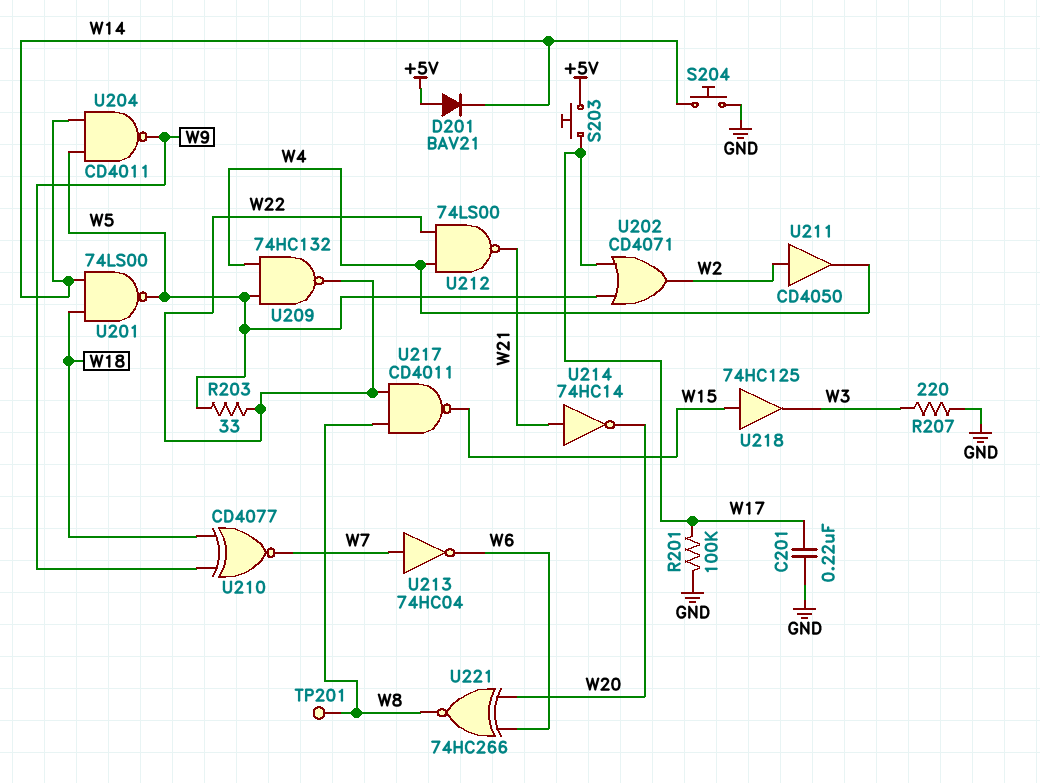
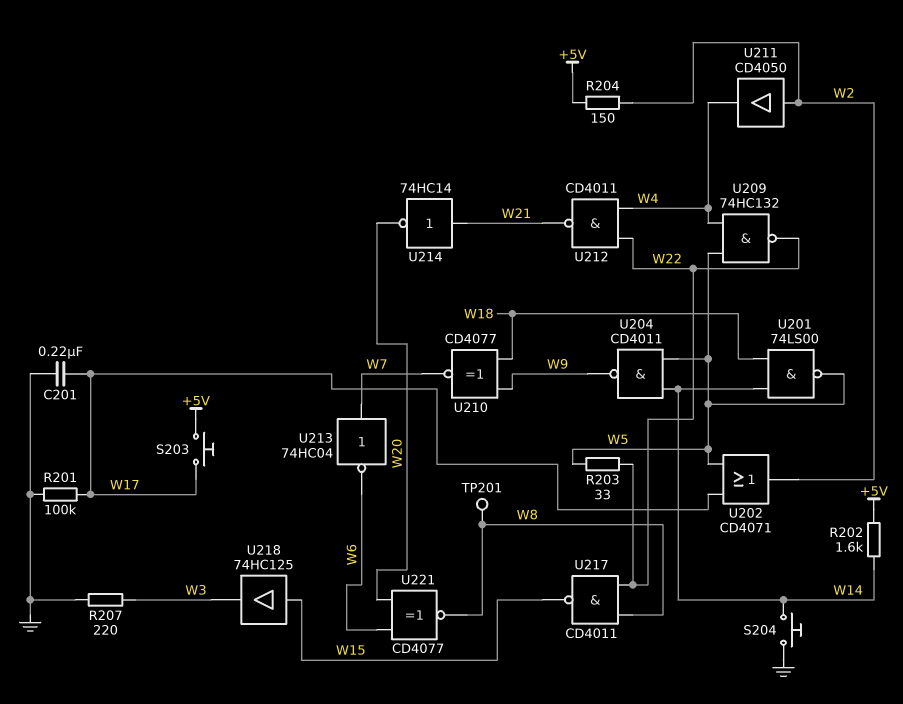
D201: diode BAV21 (A +5V, K W14) -> none
R202: none -> 1.6k (+5V, W14)
R204: none -> 150 (+5V, W2)
U212: NAND 74LS00 (in W4, in W22, out W21) -> NAND CD4011 (in W4, in W22, out W21)
U221: XNOR 74HC266 (in W6, in W20, out W8) -> XNOR CD4077 (in W6, in W20, out W8)

